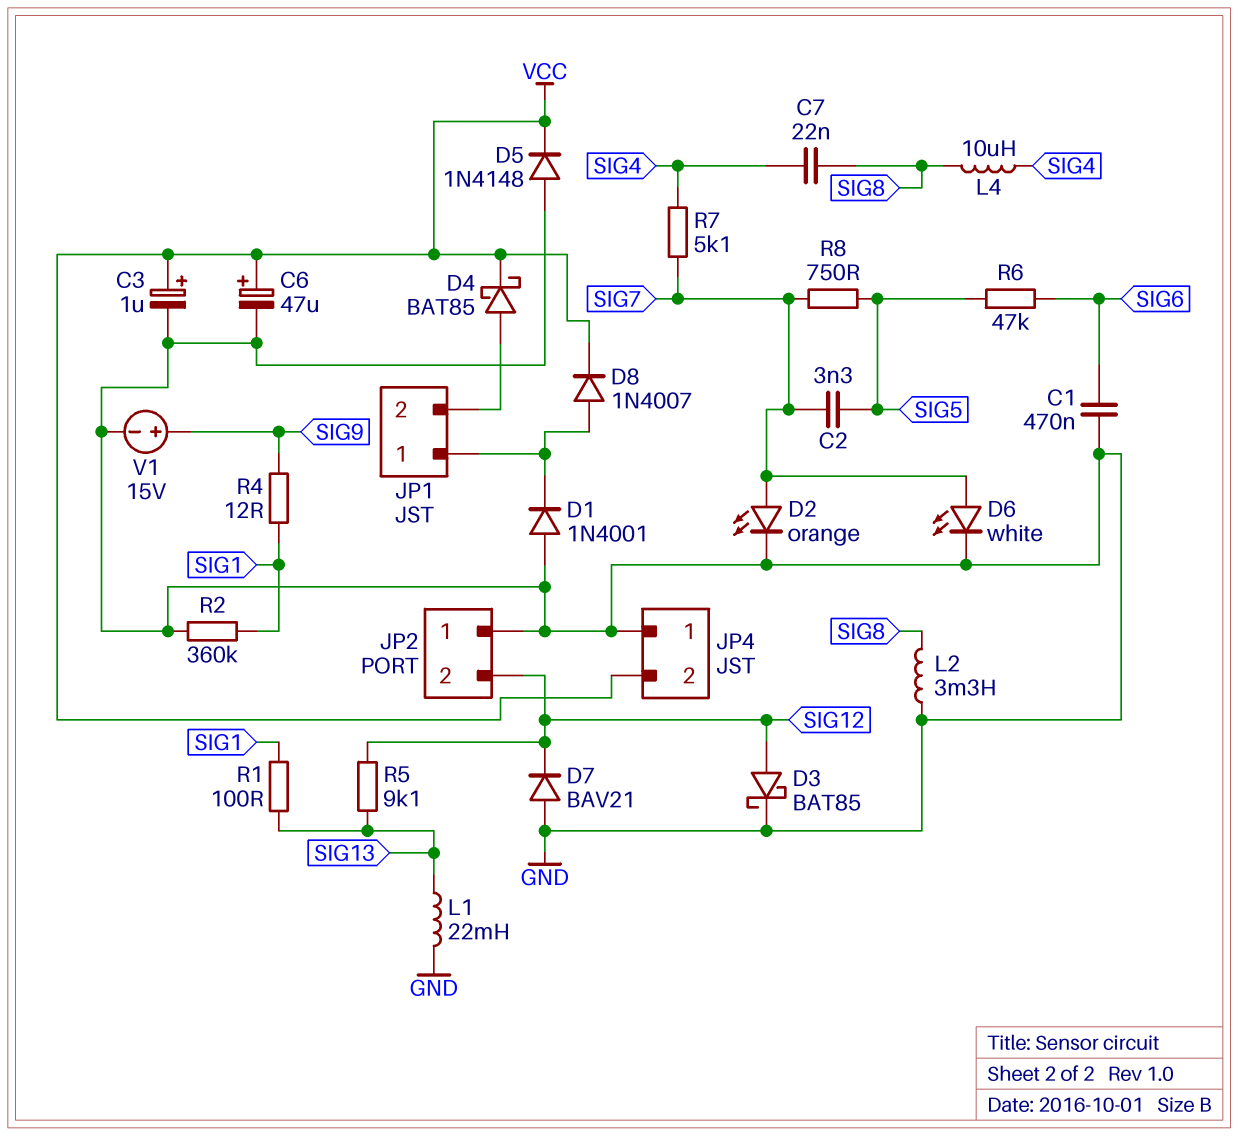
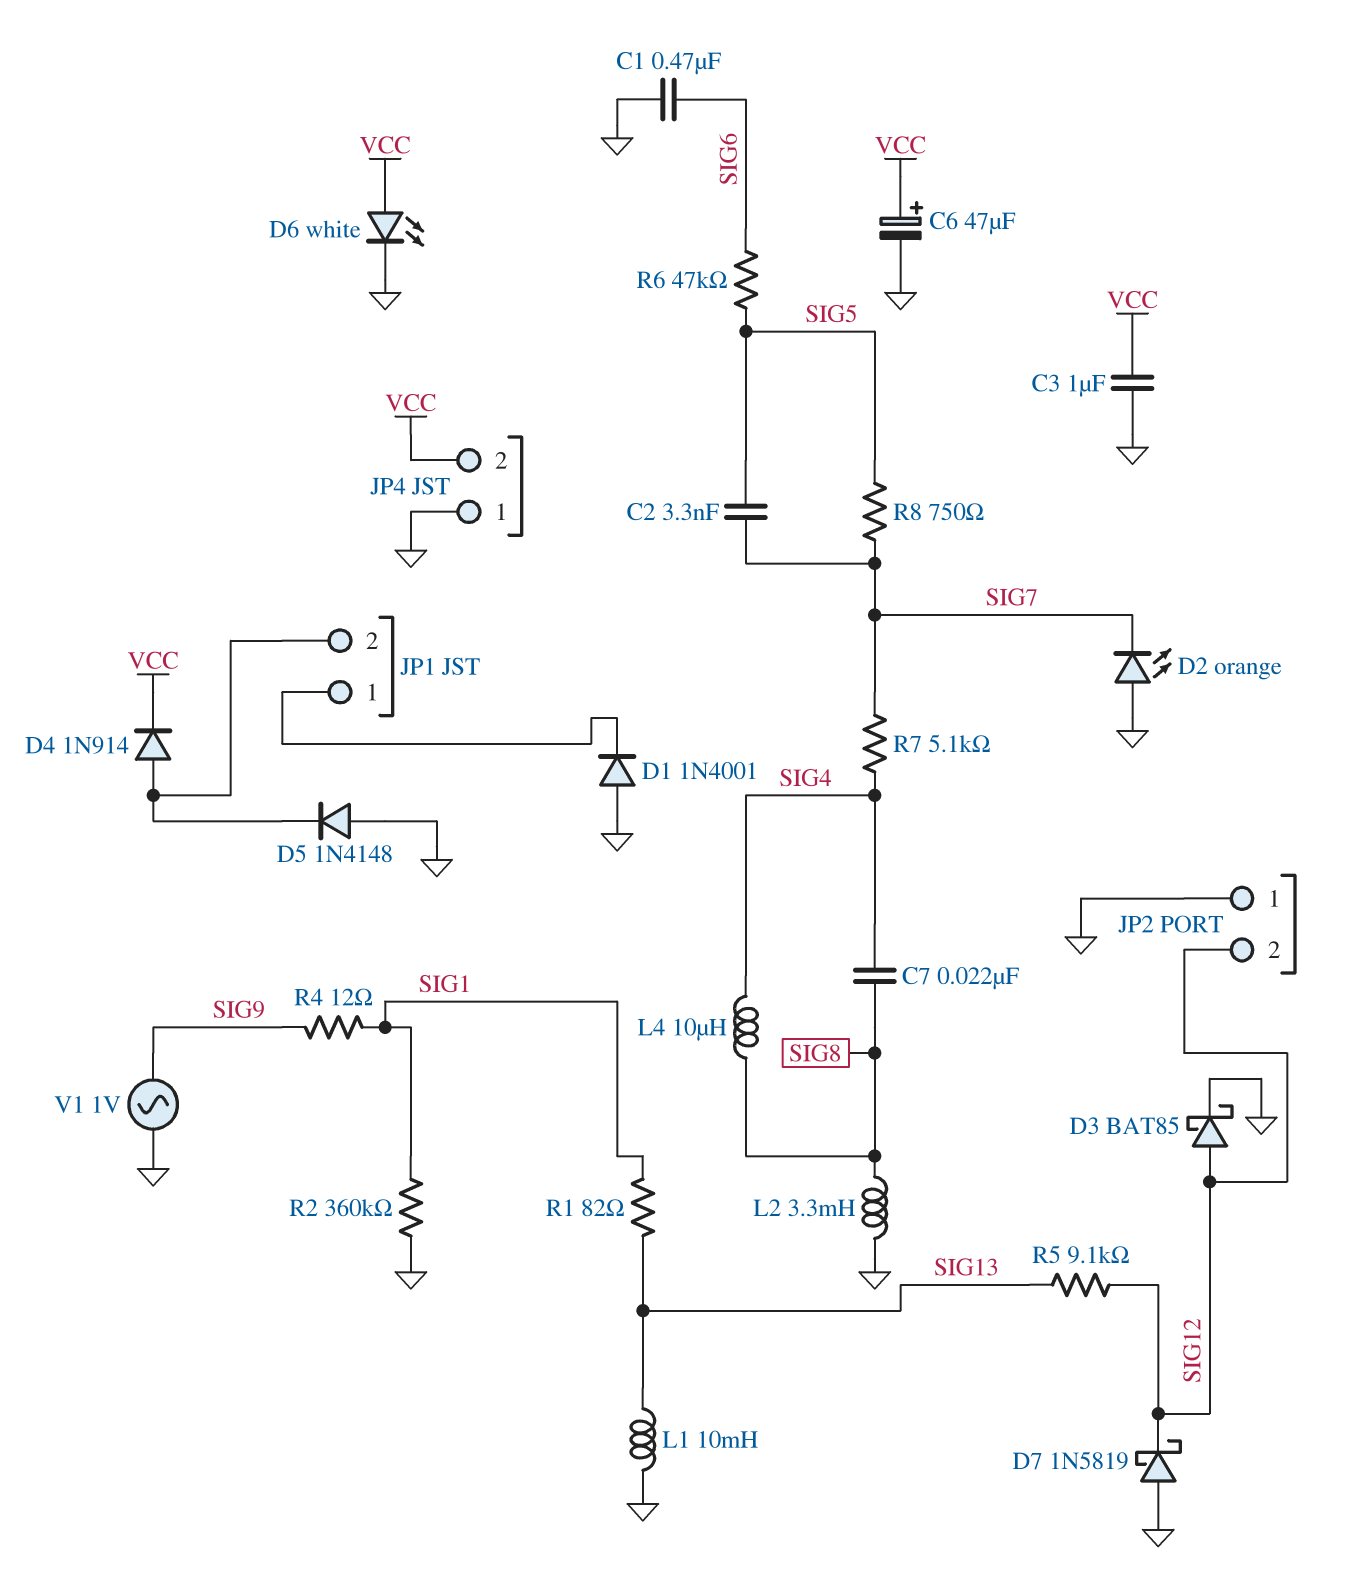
C3: 1uF (plus VCC, minus GND) -> 1uF (GND, VCC)
D2: LED orange (A SIG7, K GND) -> LED orange (A GND, K SIG7)
D4: schottky BAT85 (A JP1/2, K VCC) -> diode 1N914 (A JP1/2, K VCC)
D5: diode 1N4148 (A GND, K VCC) -> diode 1N4148 (A GND, K JP1/2)
D6: LED white (A SIG7, K GND) -> LED white (A VCC, K GND)
D7: diode BAV21 (A GND, K SIG12) -> schottky 1N5819 (A GND, K SIG12)
D8: diode 1N4007 (A JP1/1, K VCC) -> none
L1: 22mH (GND, SIG13) -> 10mH (GND, SIG13)
R1: 100 (SIG1, SIG13) -> 82 (SIG1, SIG13)
V1: 15V (plus SIG9, minus GND) -> AC 1V (GND, SIG9)

